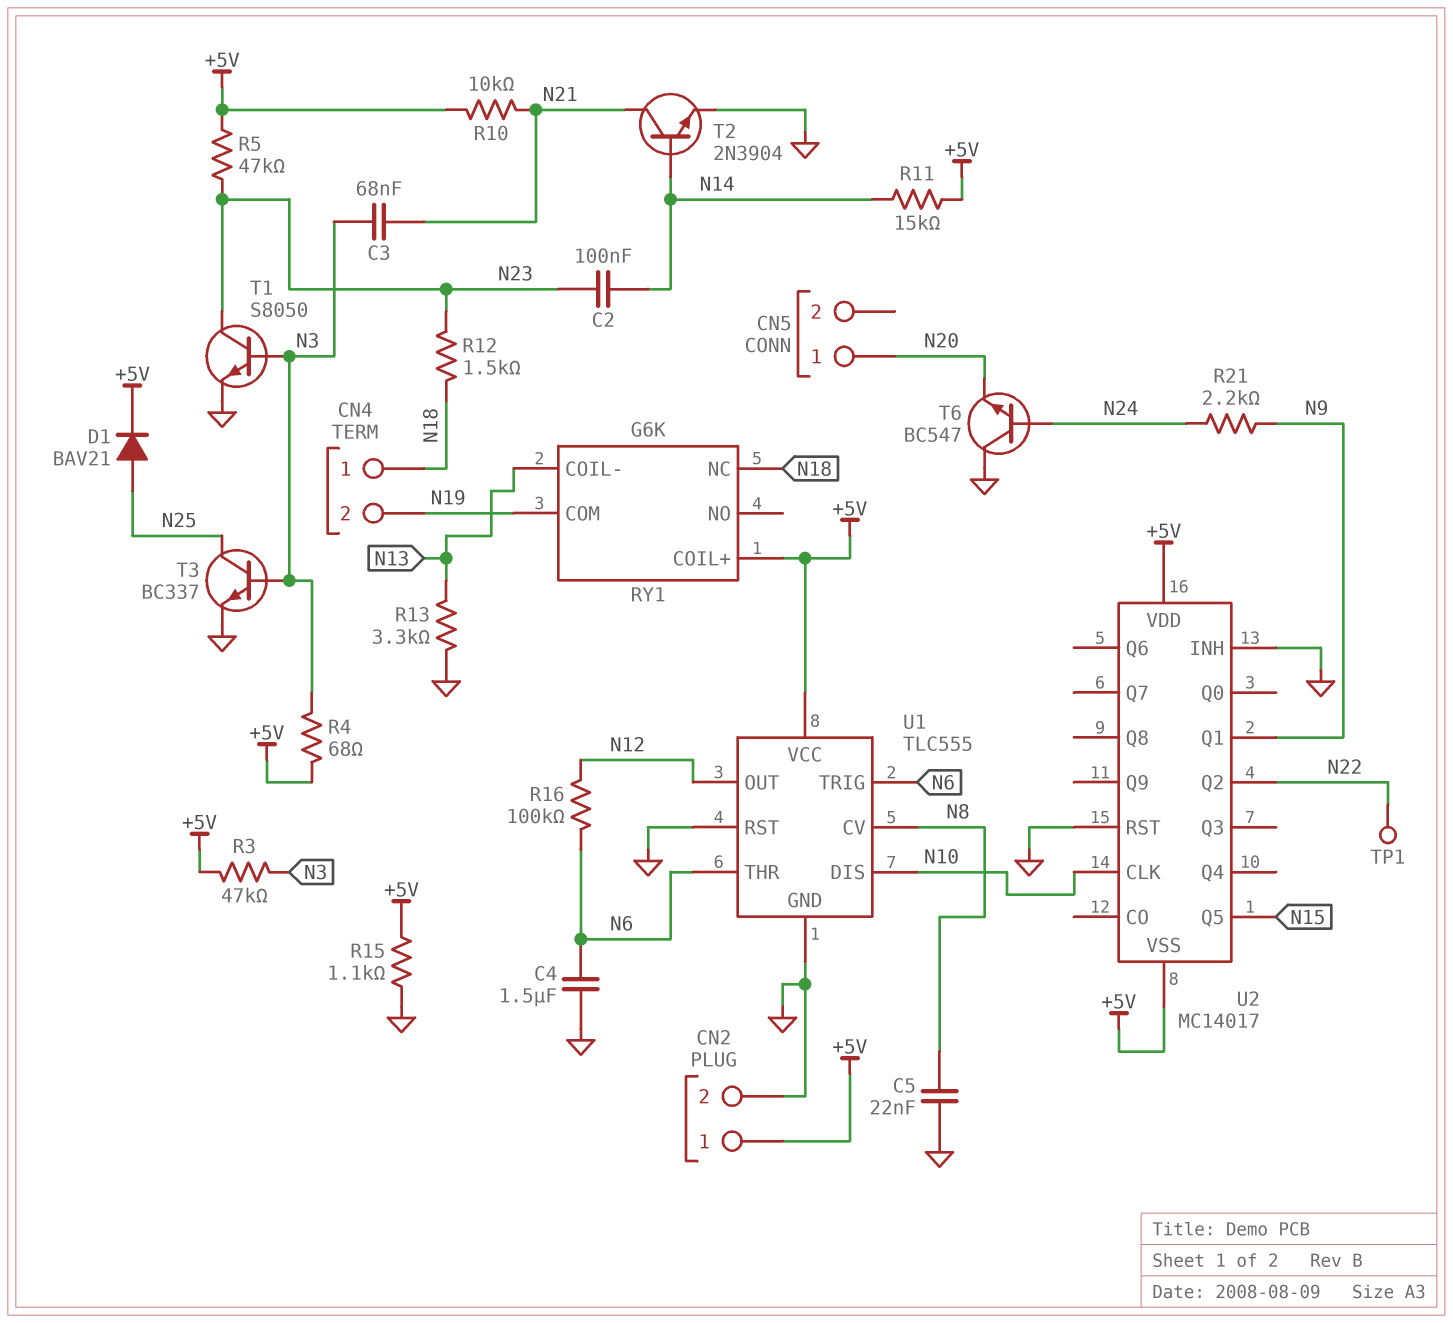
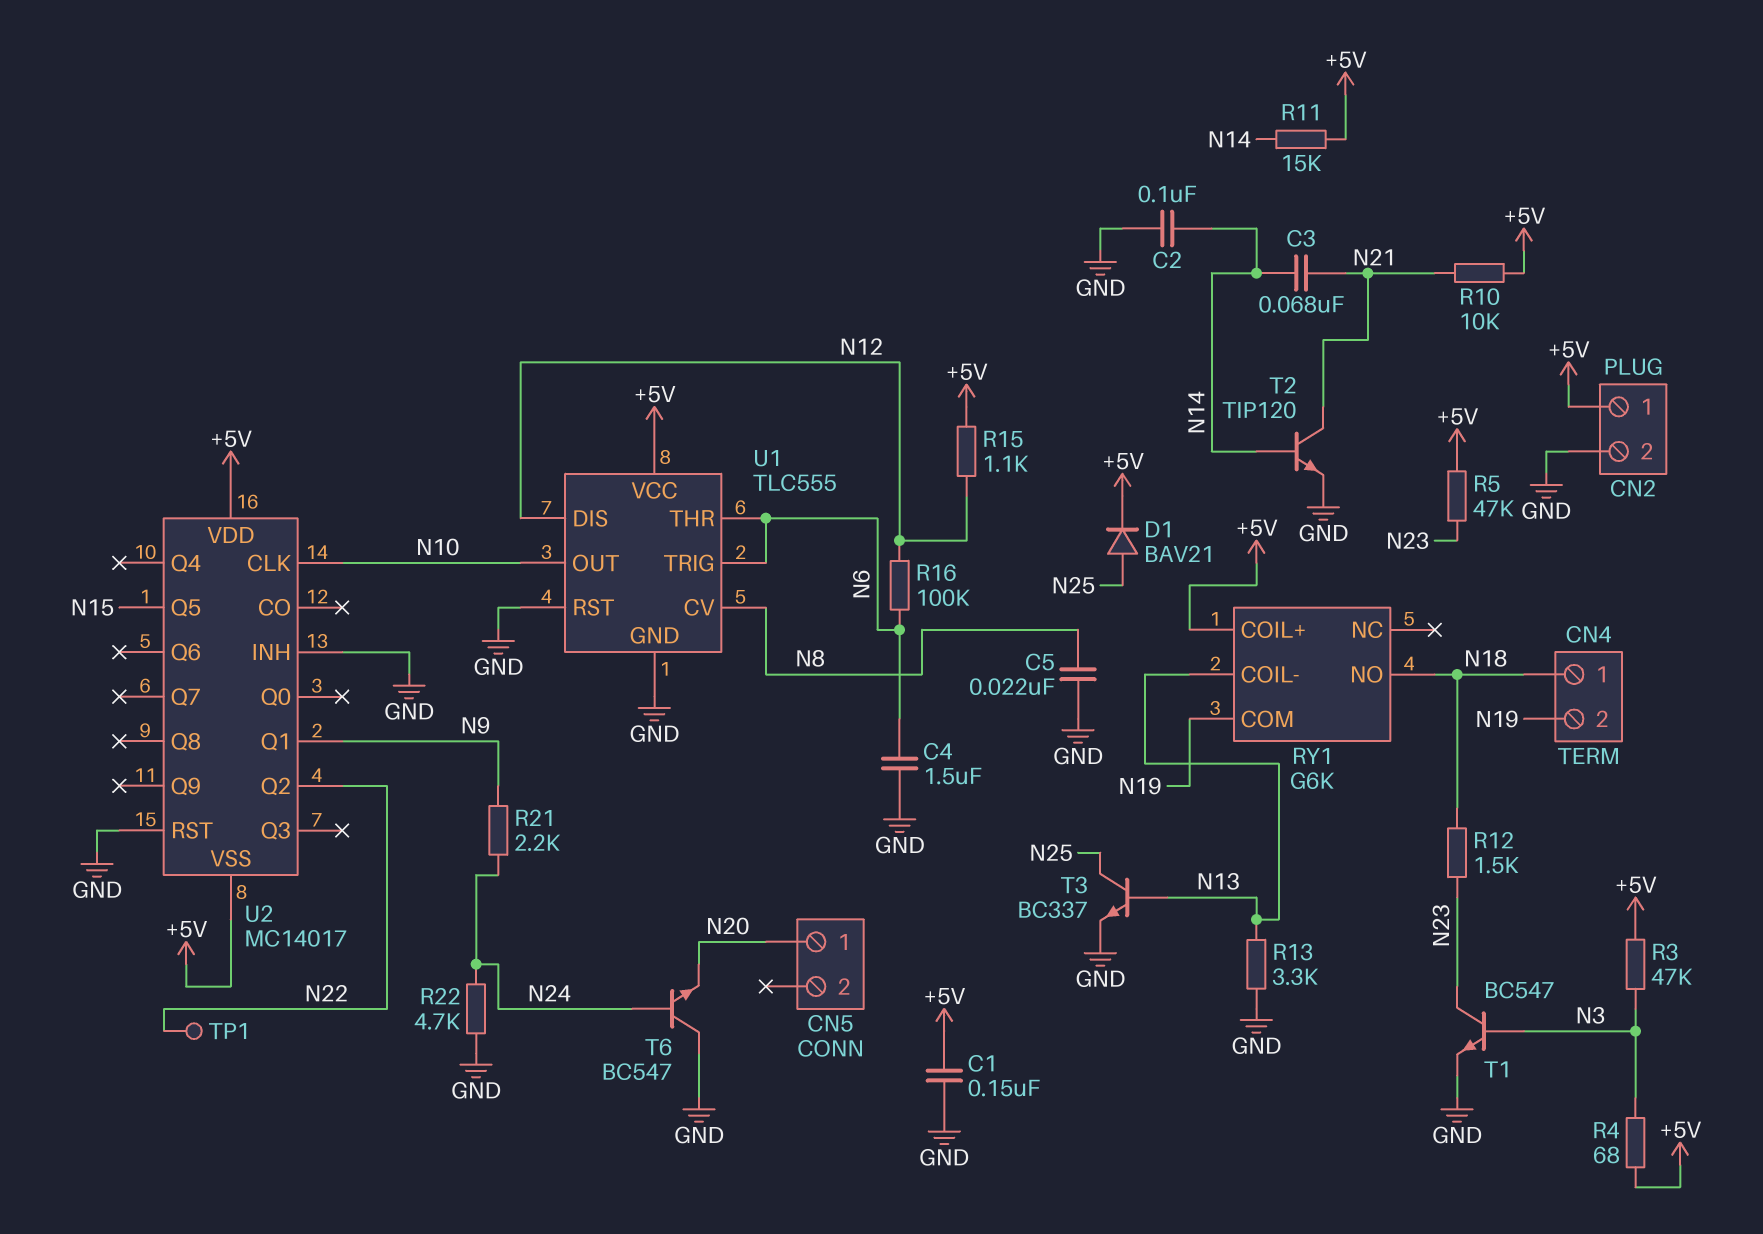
C1: none -> 150nF (+5V, GND)
C2: 100nF (N14, N23) -> 100nF (GND, N14)
C3: 68nF (N3, N21) -> 68nF (N14, N21)
R15: 1.1k (+5V, GND) -> 1.1k (+5V, N12)
R22: none -> 4.7k (GND, N24)
RY1 pin NC: N18 -> none
RY1 pin NO: none -> N18
T1: NPN S8050 (B N3, C N23, E GND) -> NPN BC547 (B N3, C N23, E GND)
T2: NPN 2N3904 (B N14, C N21, E GND) -> NPN TIP120 (B N14, C N21, E GND)
T3: NPN BC337 (B N3, C N25, E GND) -> NPN BC337 (B N13, C N25, E GND)
U1 pin DIS: N10 -> N12
U1 pin OUT: N12 -> N10

